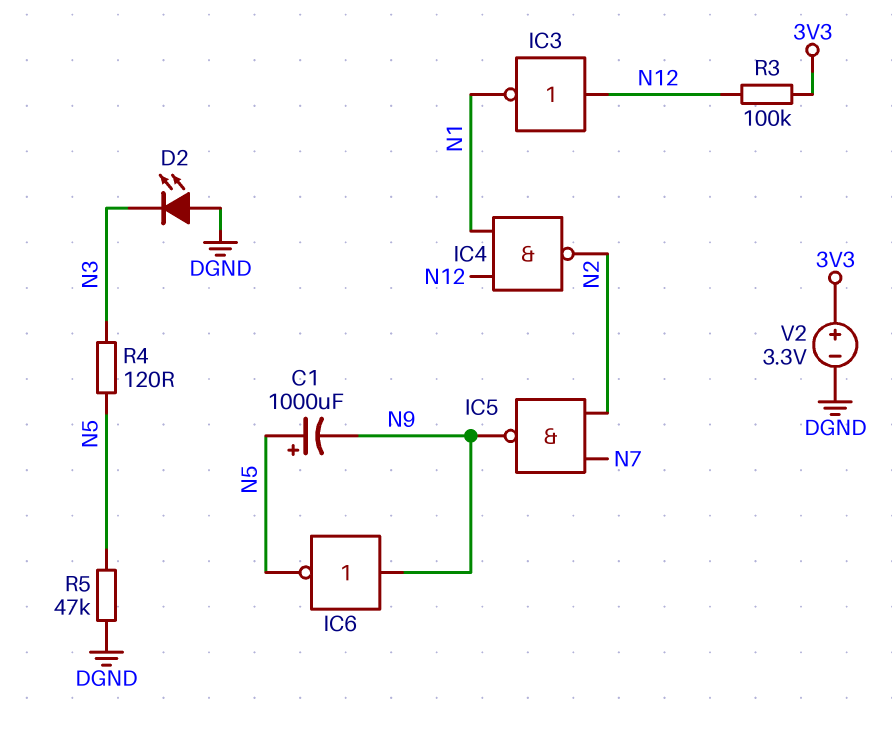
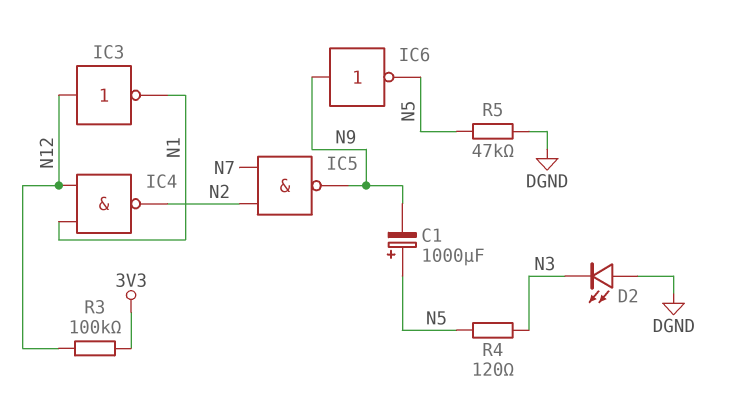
V2: 3.3V (plus 3V3, minus DGND) -> none

